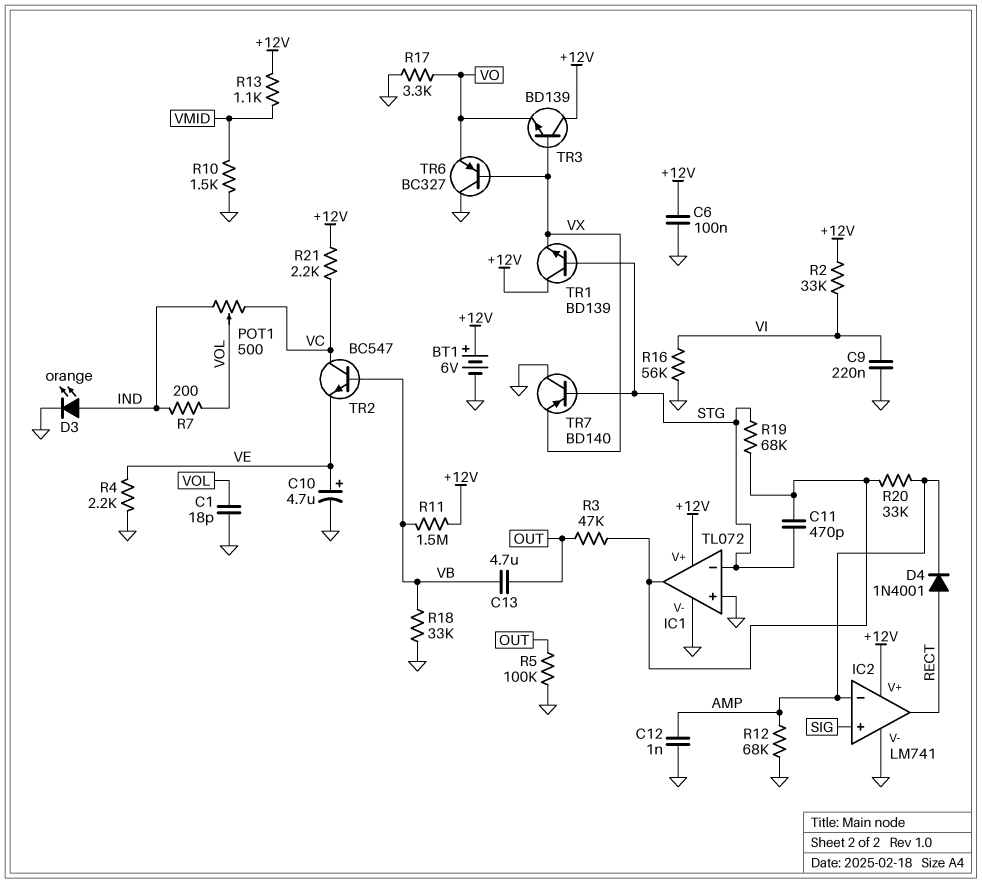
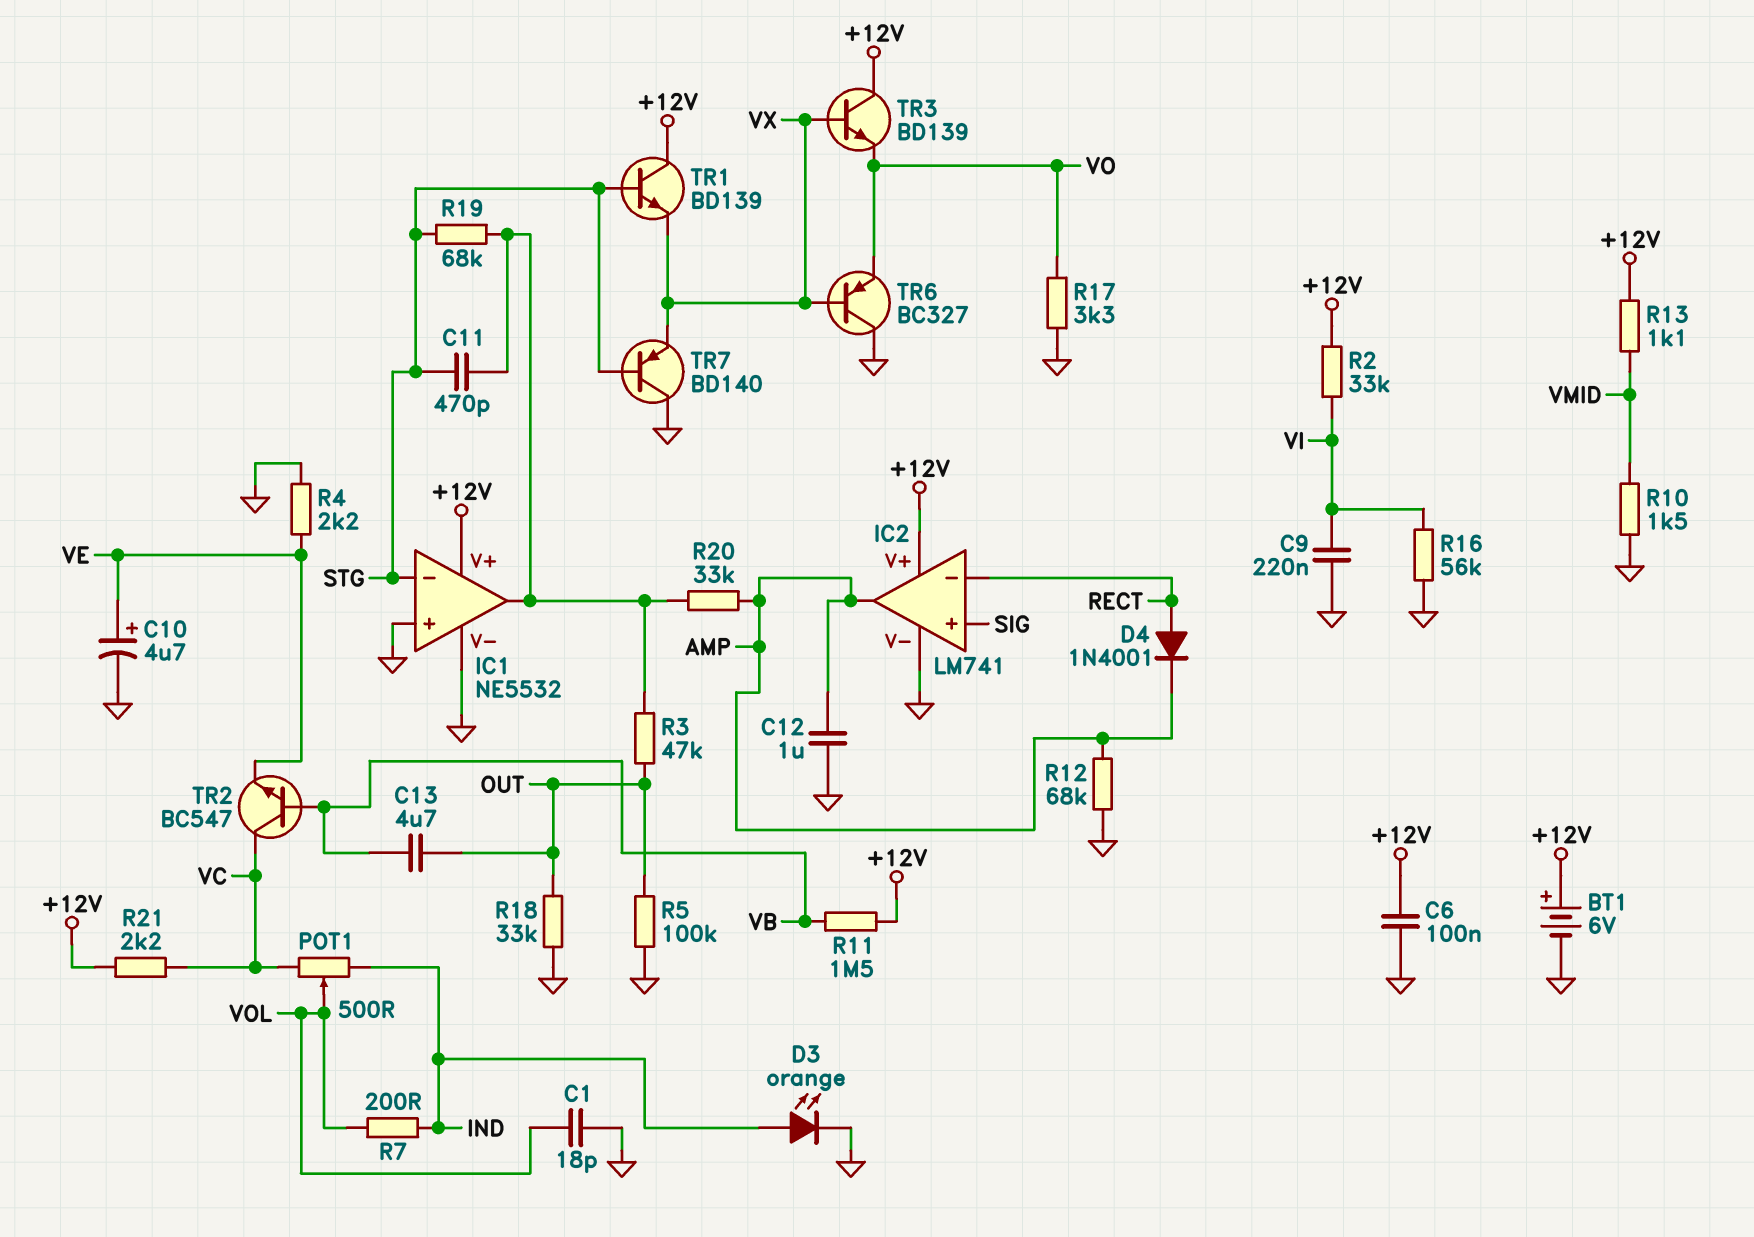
C12: 1nF (AMP, GND) -> 1uF (AMP, GND)
IC1: TL072 -> NE5532
IC2 pin in-: AMP -> RECT
IC2 pin out: RECT -> AMP
R18: 33k (GND, VB) -> 33k (GND, OUT)

